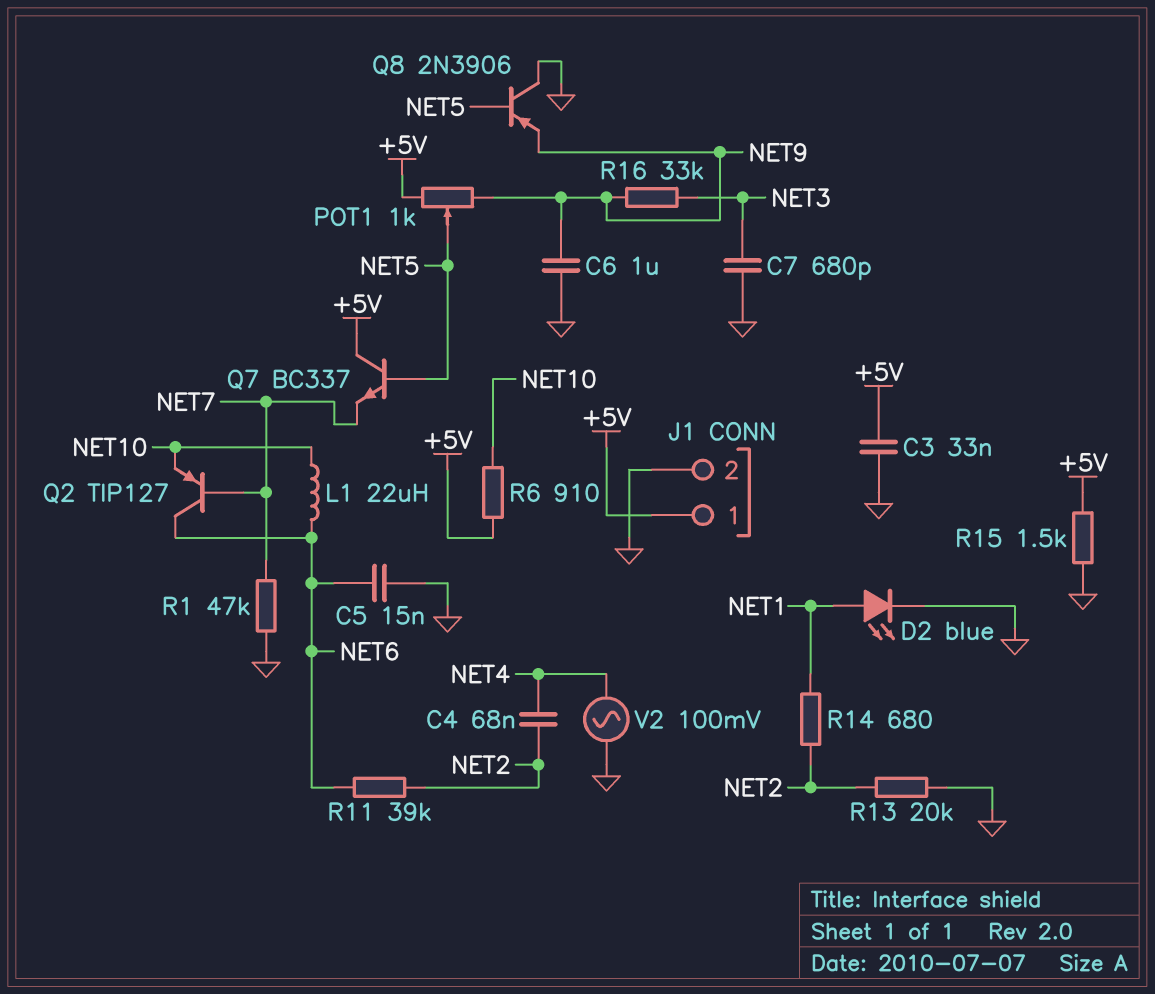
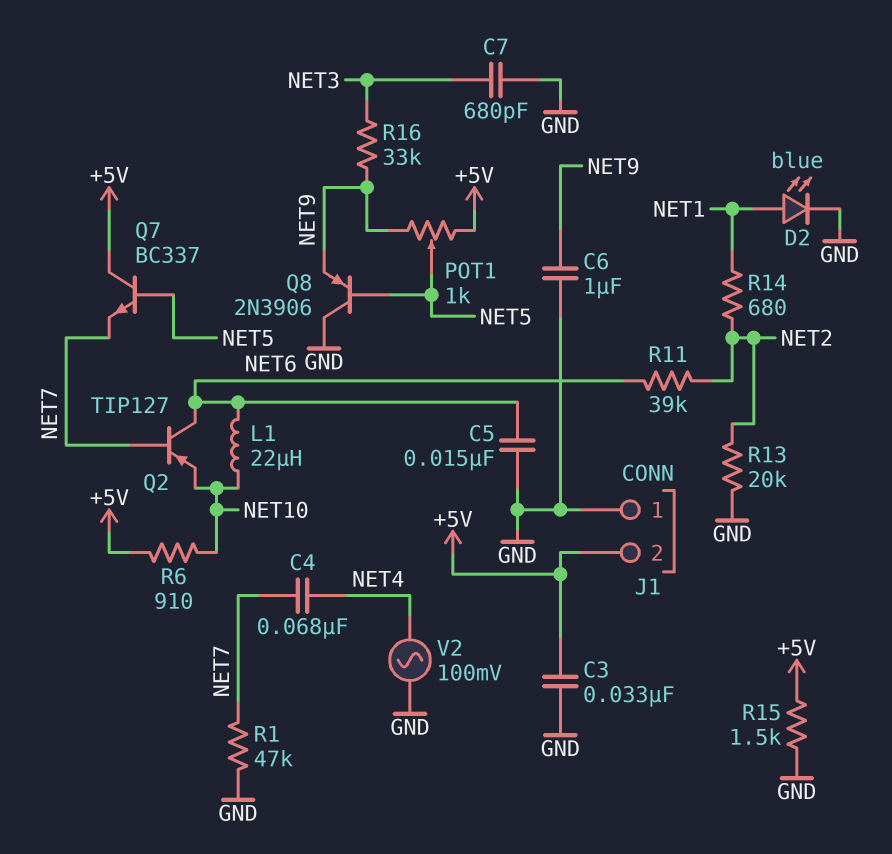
C4: 68nF (NET2, NET4) -> 68nF (NET4, NET7)
J1 pin 1: +5V -> GND
J1 pin 2: GND -> +5V

